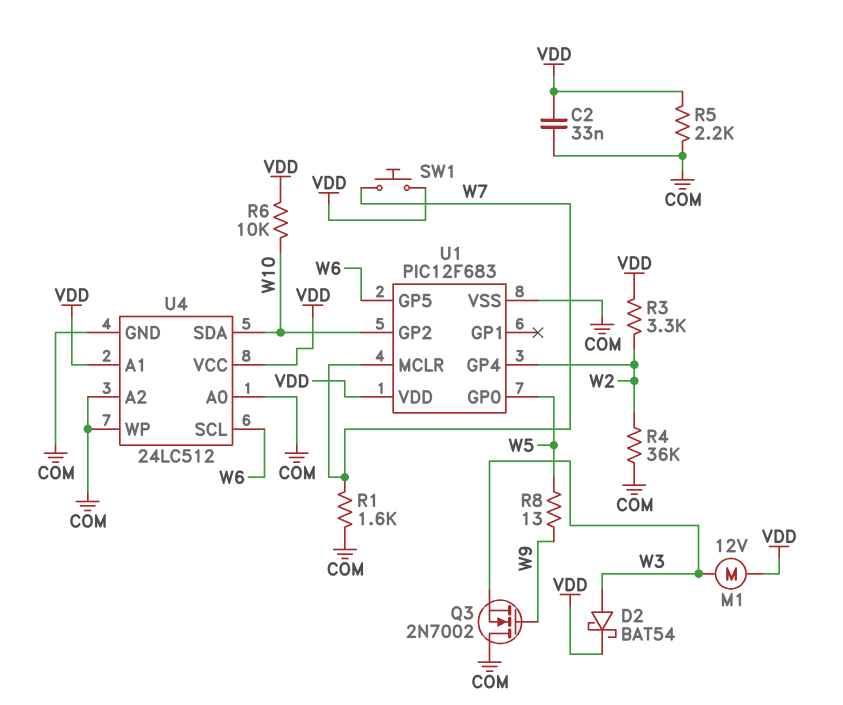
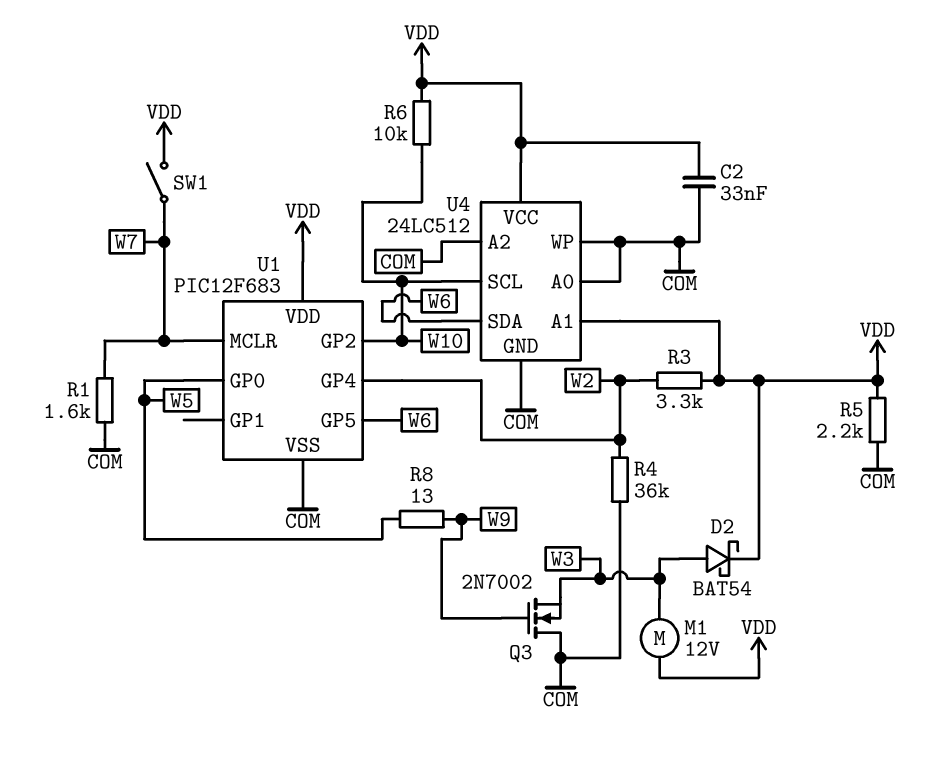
SW1: button (VDD, W7) -> switch (VDD, W7)
U4 pin SCL: W6 -> W10
U4 pin SDA: W10 -> W6

